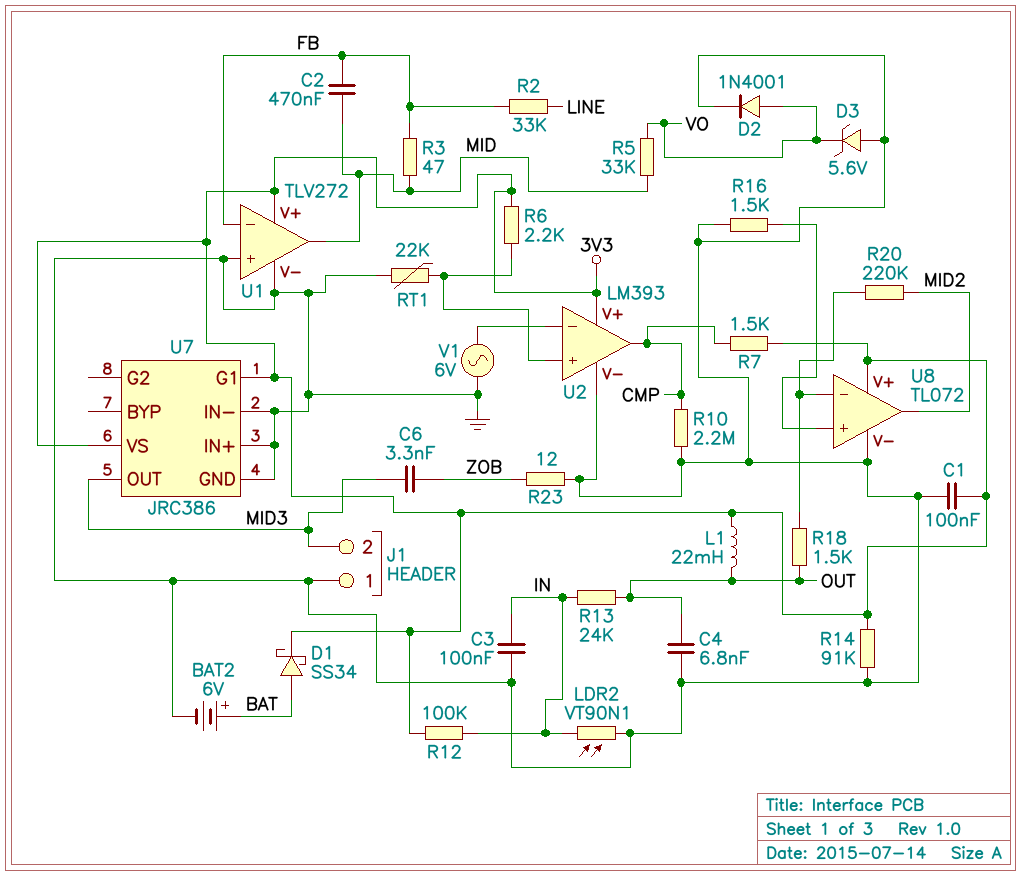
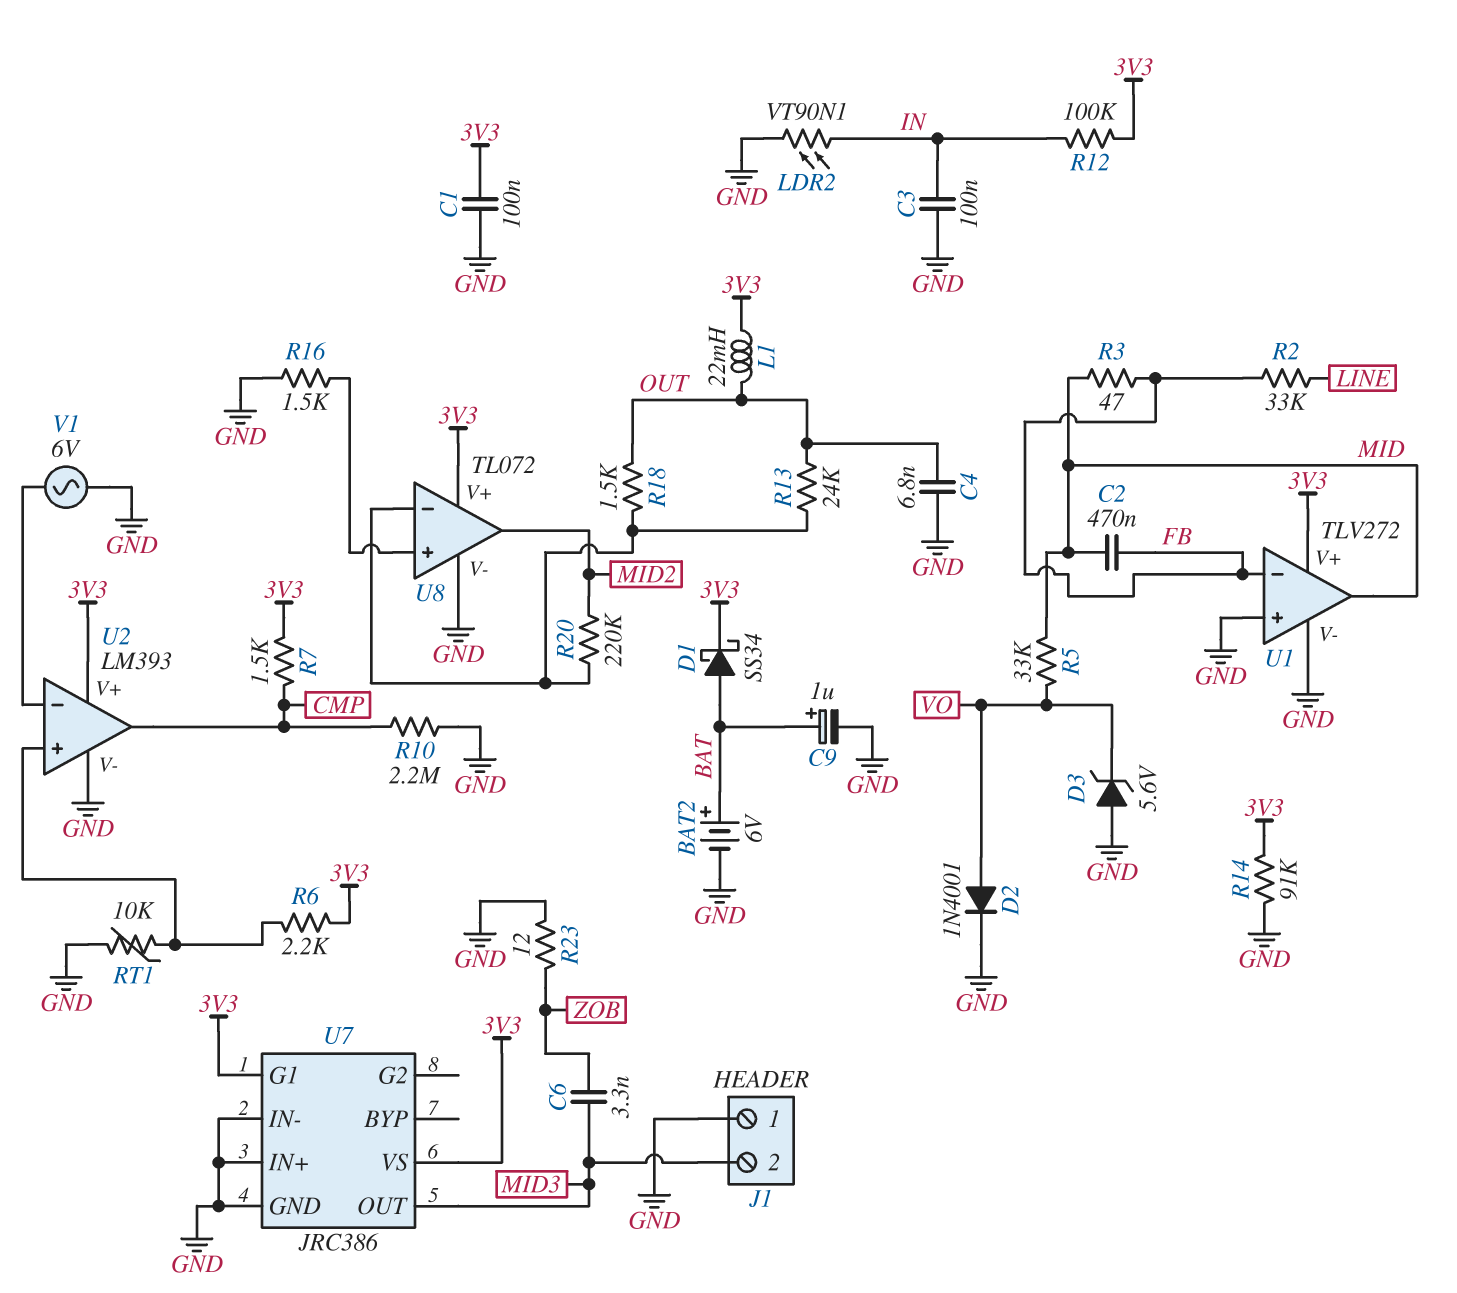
C9: none -> 1uF (plus BAT, minus GND)
R13: 24k (IN, OUT) -> 24k (OUT, U8/in-)
RT1: 22k (GND, U2/in+) -> 10k (GND, U2/in+)

